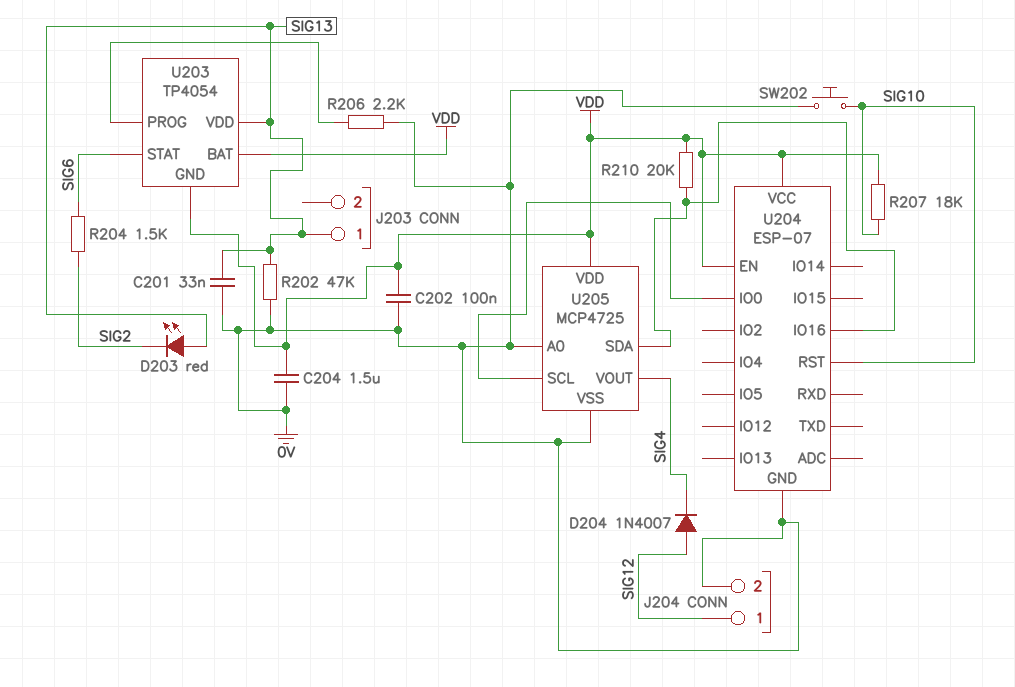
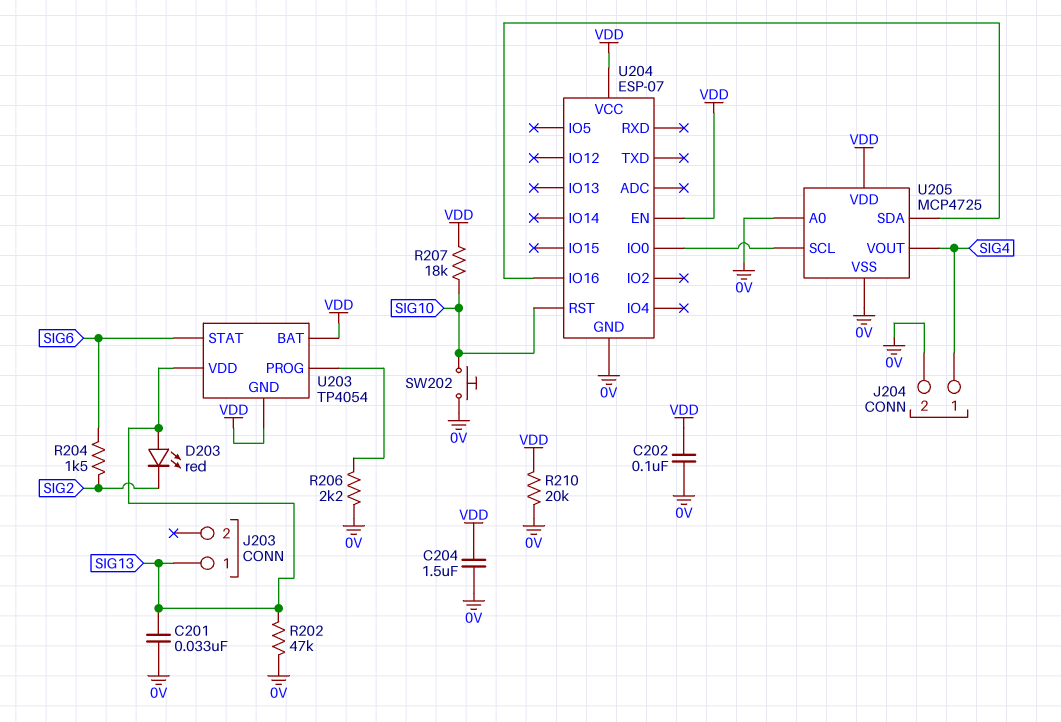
D204: diode 1N4007 (A SIG12, K SIG4) -> none
J204 pin 1: SIG12 -> SIG4
R210: 20k (U204/IO16, VDD) -> 20k (0V, VDD)

